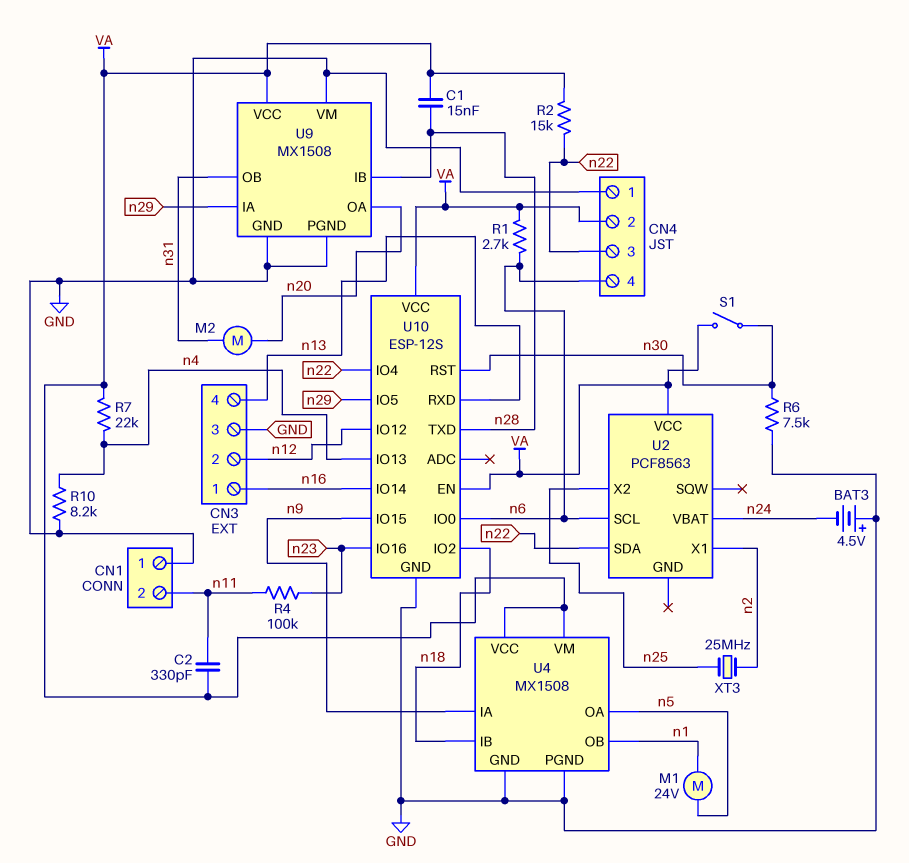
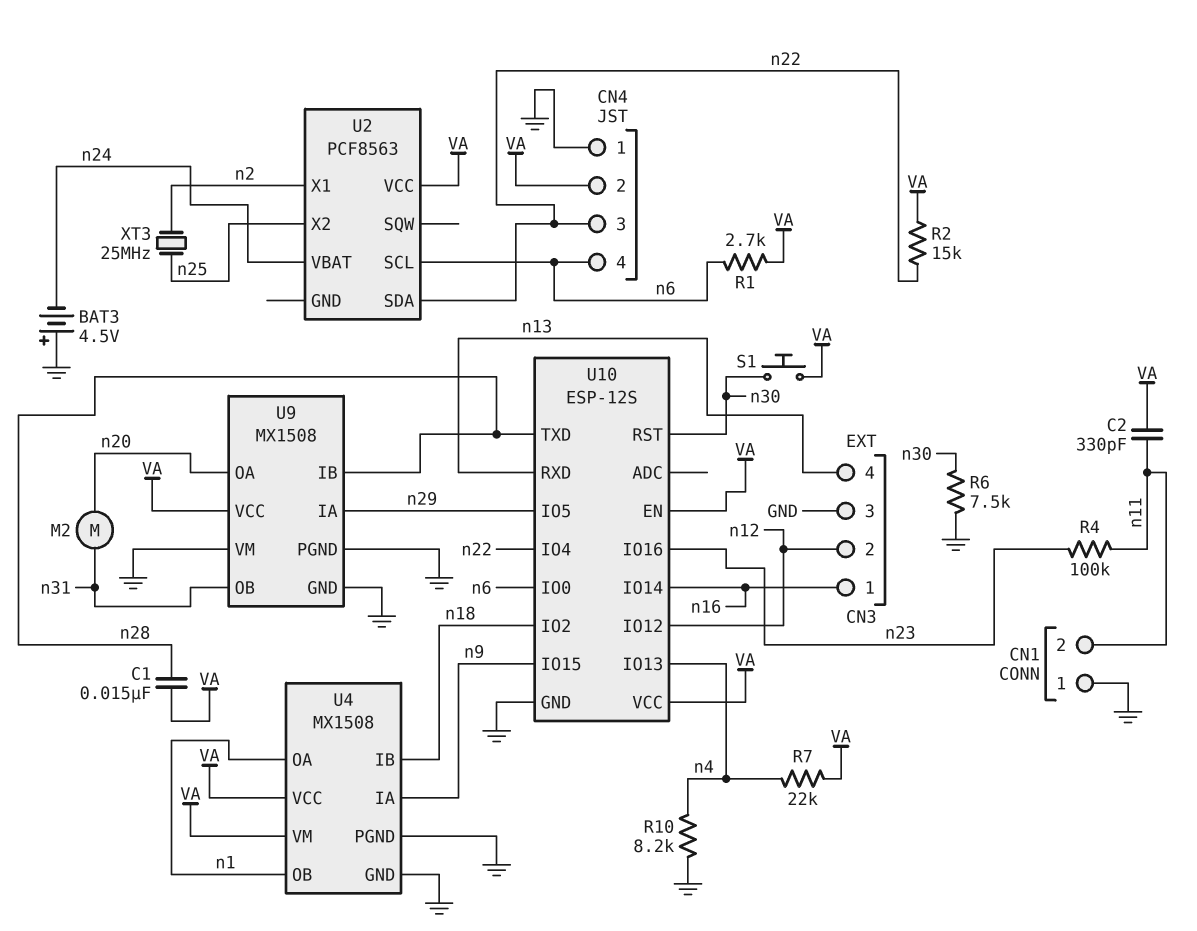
M1: motor 24V (n1, n5) -> none
S1: switch (VA, n30) -> button (VA, n30)
U4 pin OA: n5 -> n1

